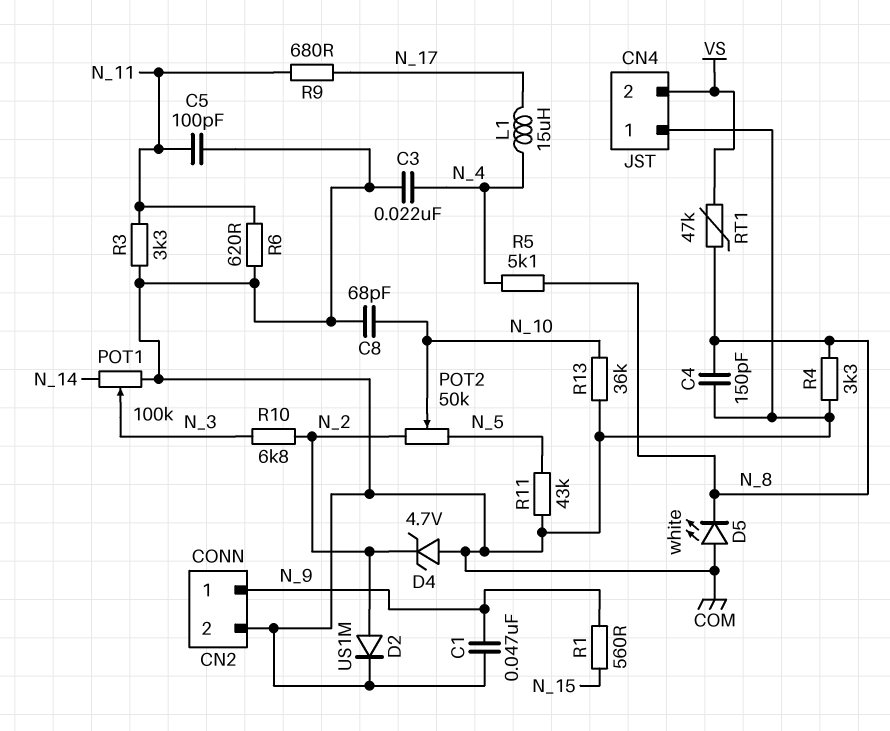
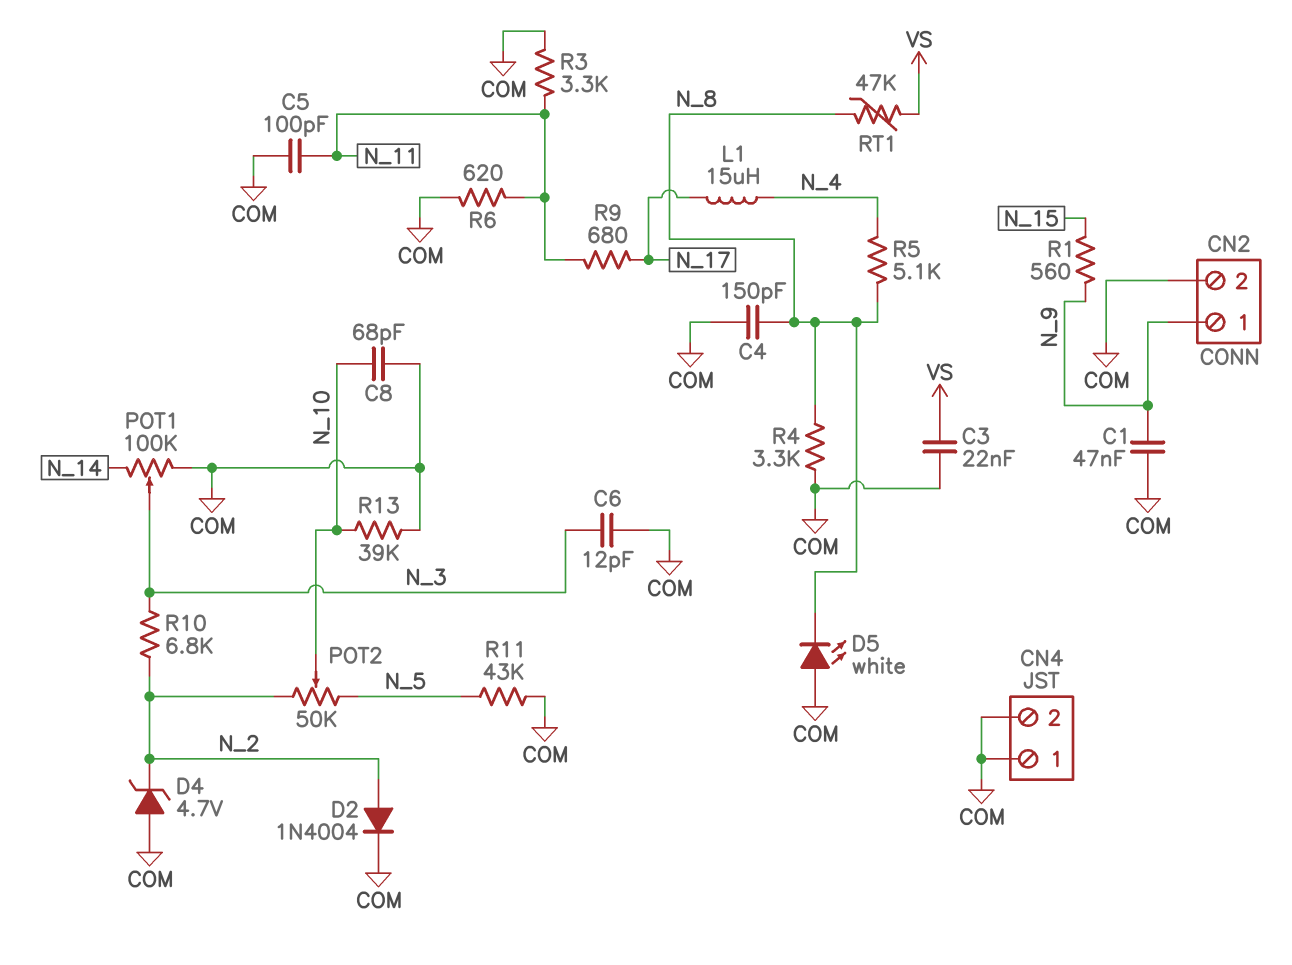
C3: 22nF (COM, N_4) -> 22nF (COM, VS)
C6: none -> 12pF (COM, N_3)
CN4 pin 2: VS -> COM
D2: diode US1M (A N_2, K COM) -> diode 1N4004 (A N_2, K COM)
R13: 36k (COM, N_10) -> 39k (COM, N_10)

